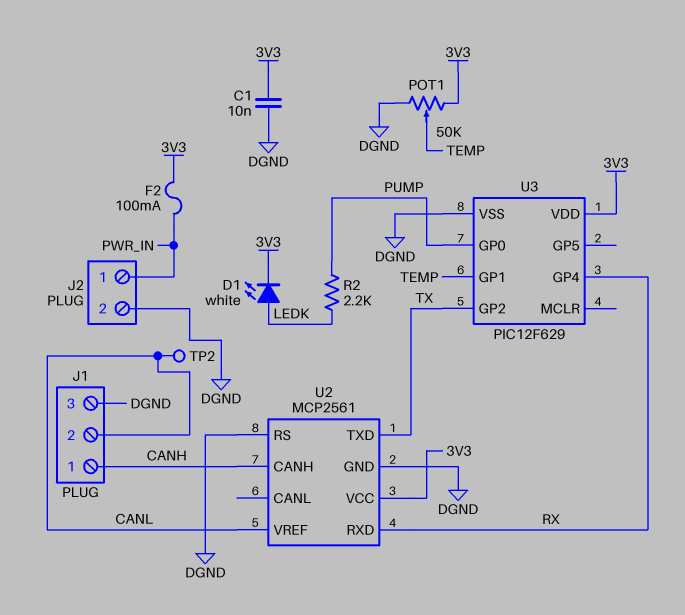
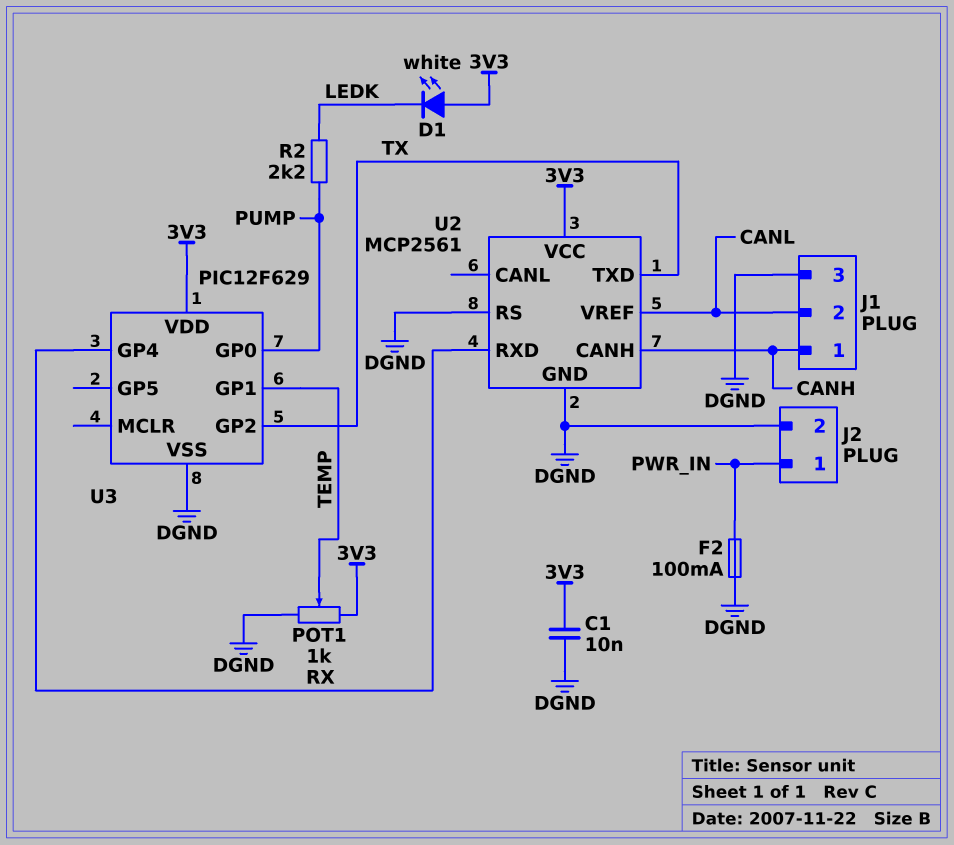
D1: LED white (A LEDK, K 3V3) -> LED white (A 3V3, K LEDK)
F2: 100mA (3V3, PWR_IN) -> 100mA (DGND, PWR_IN)
POT1: 50k (3V3, DGND, wiper TEMP) -> 1k (3V3, DGND, wiper TEMP)
TP2: test point (CANL) -> none

